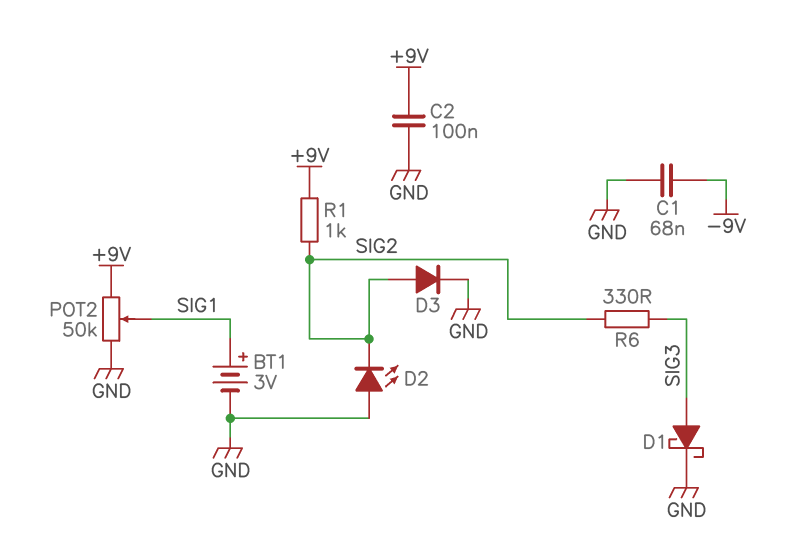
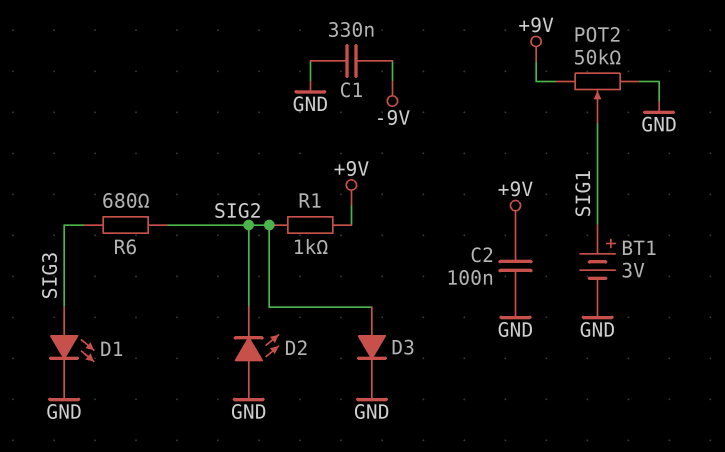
C1: 68nF (-9V, GND) -> 330nF (-9V, GND)
D1: schottky (A SIG3, K GND) -> LED (A SIG3, K GND)
R6: 330 (SIG2, SIG3) -> 680 (SIG2, SIG3)

